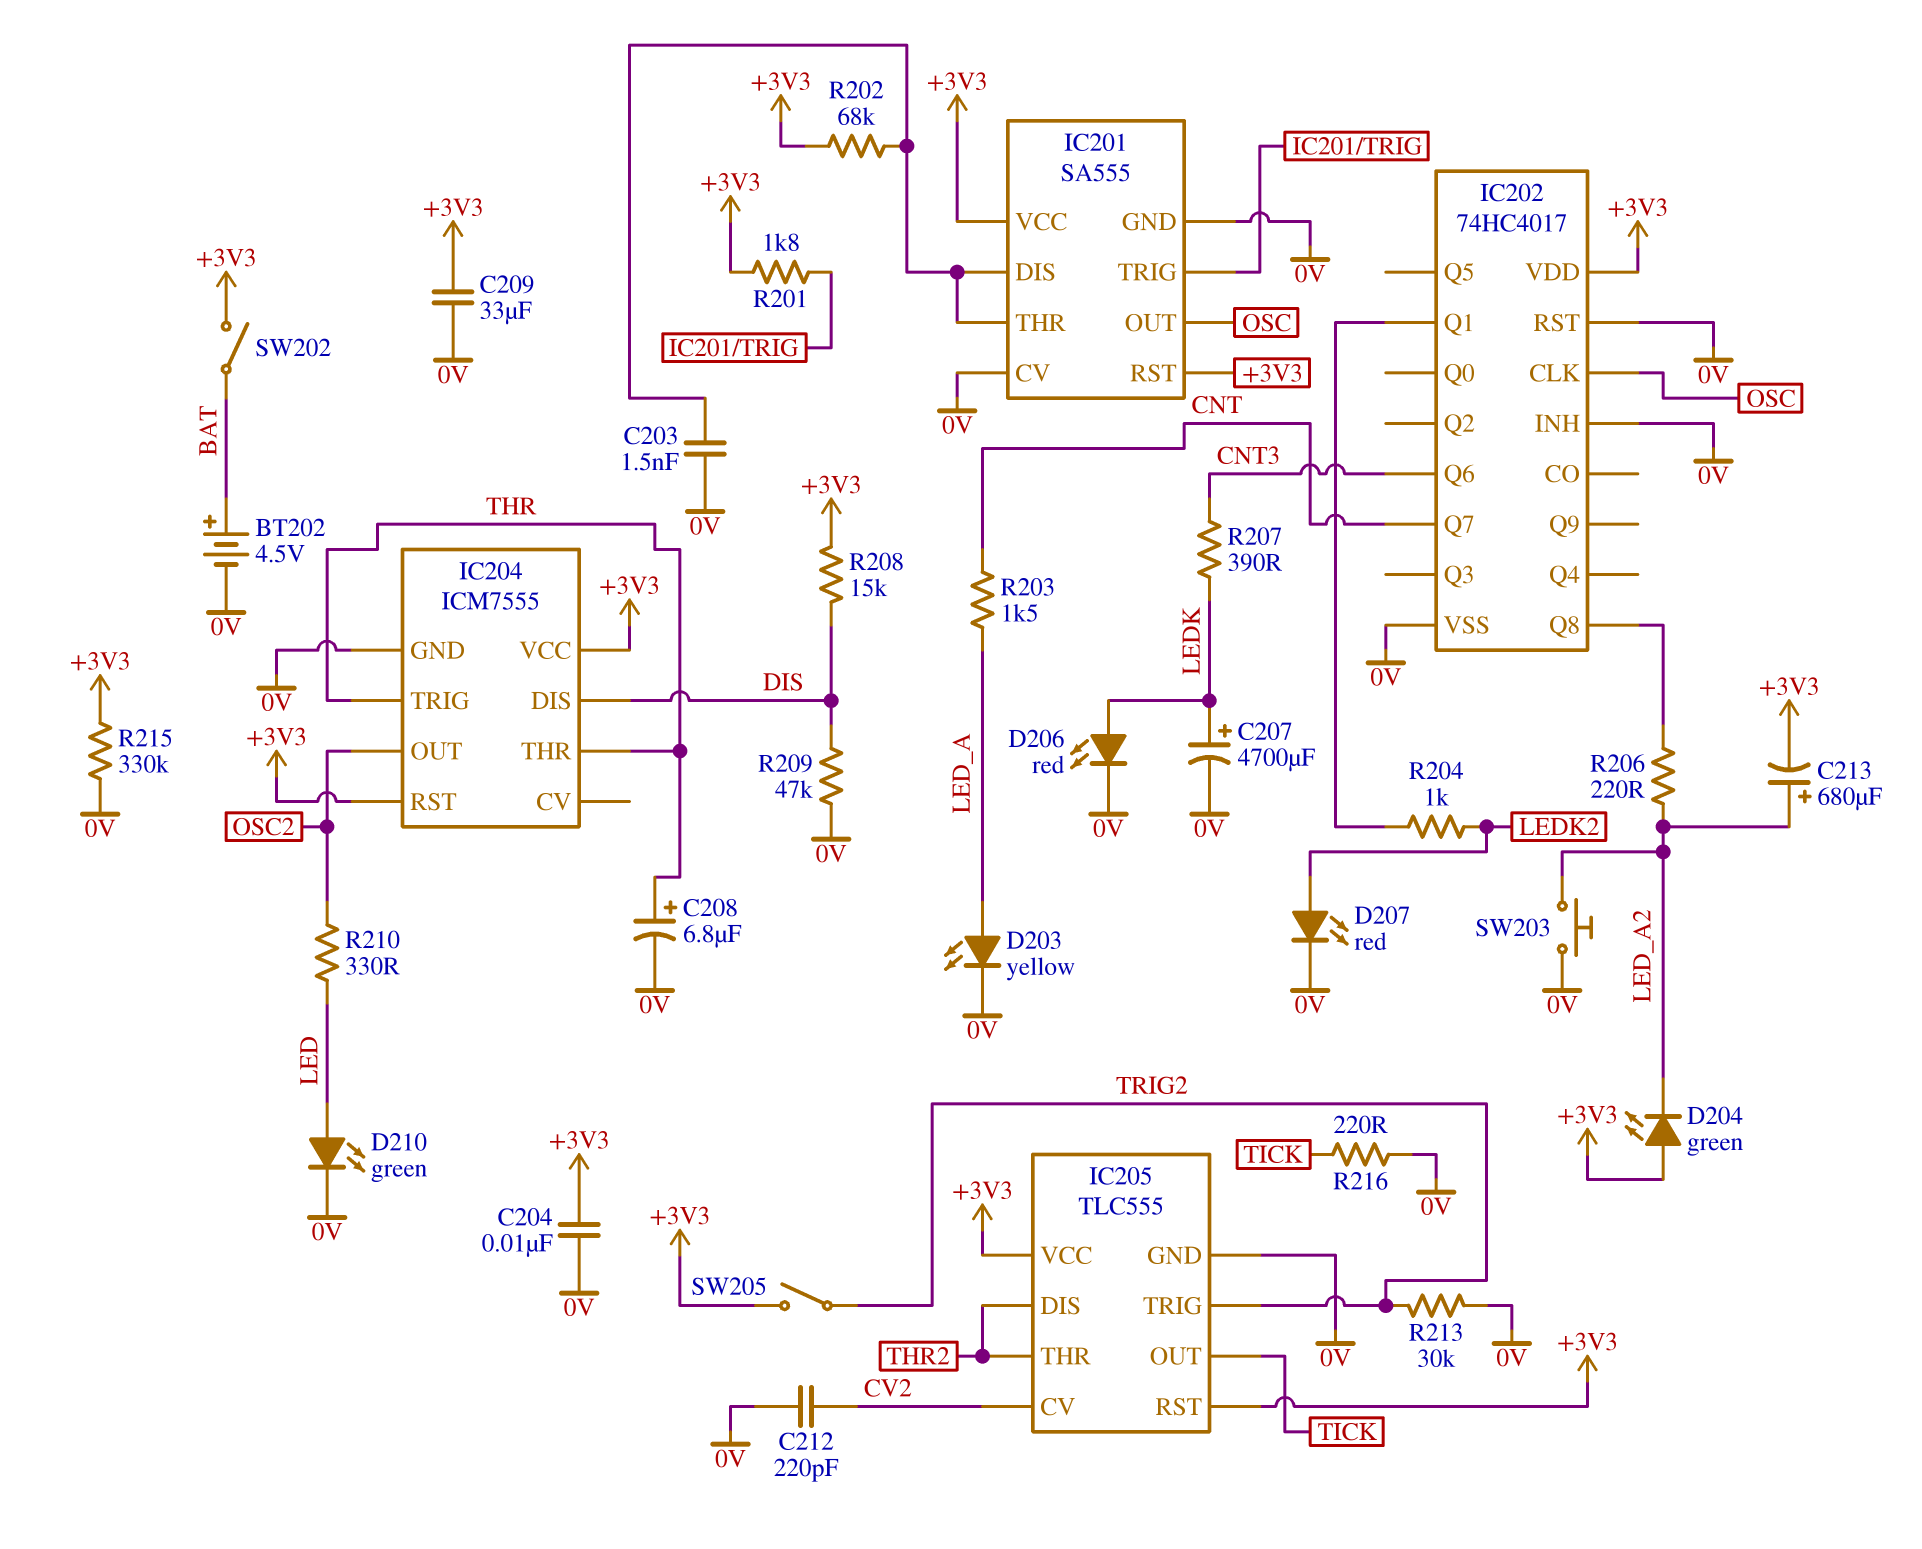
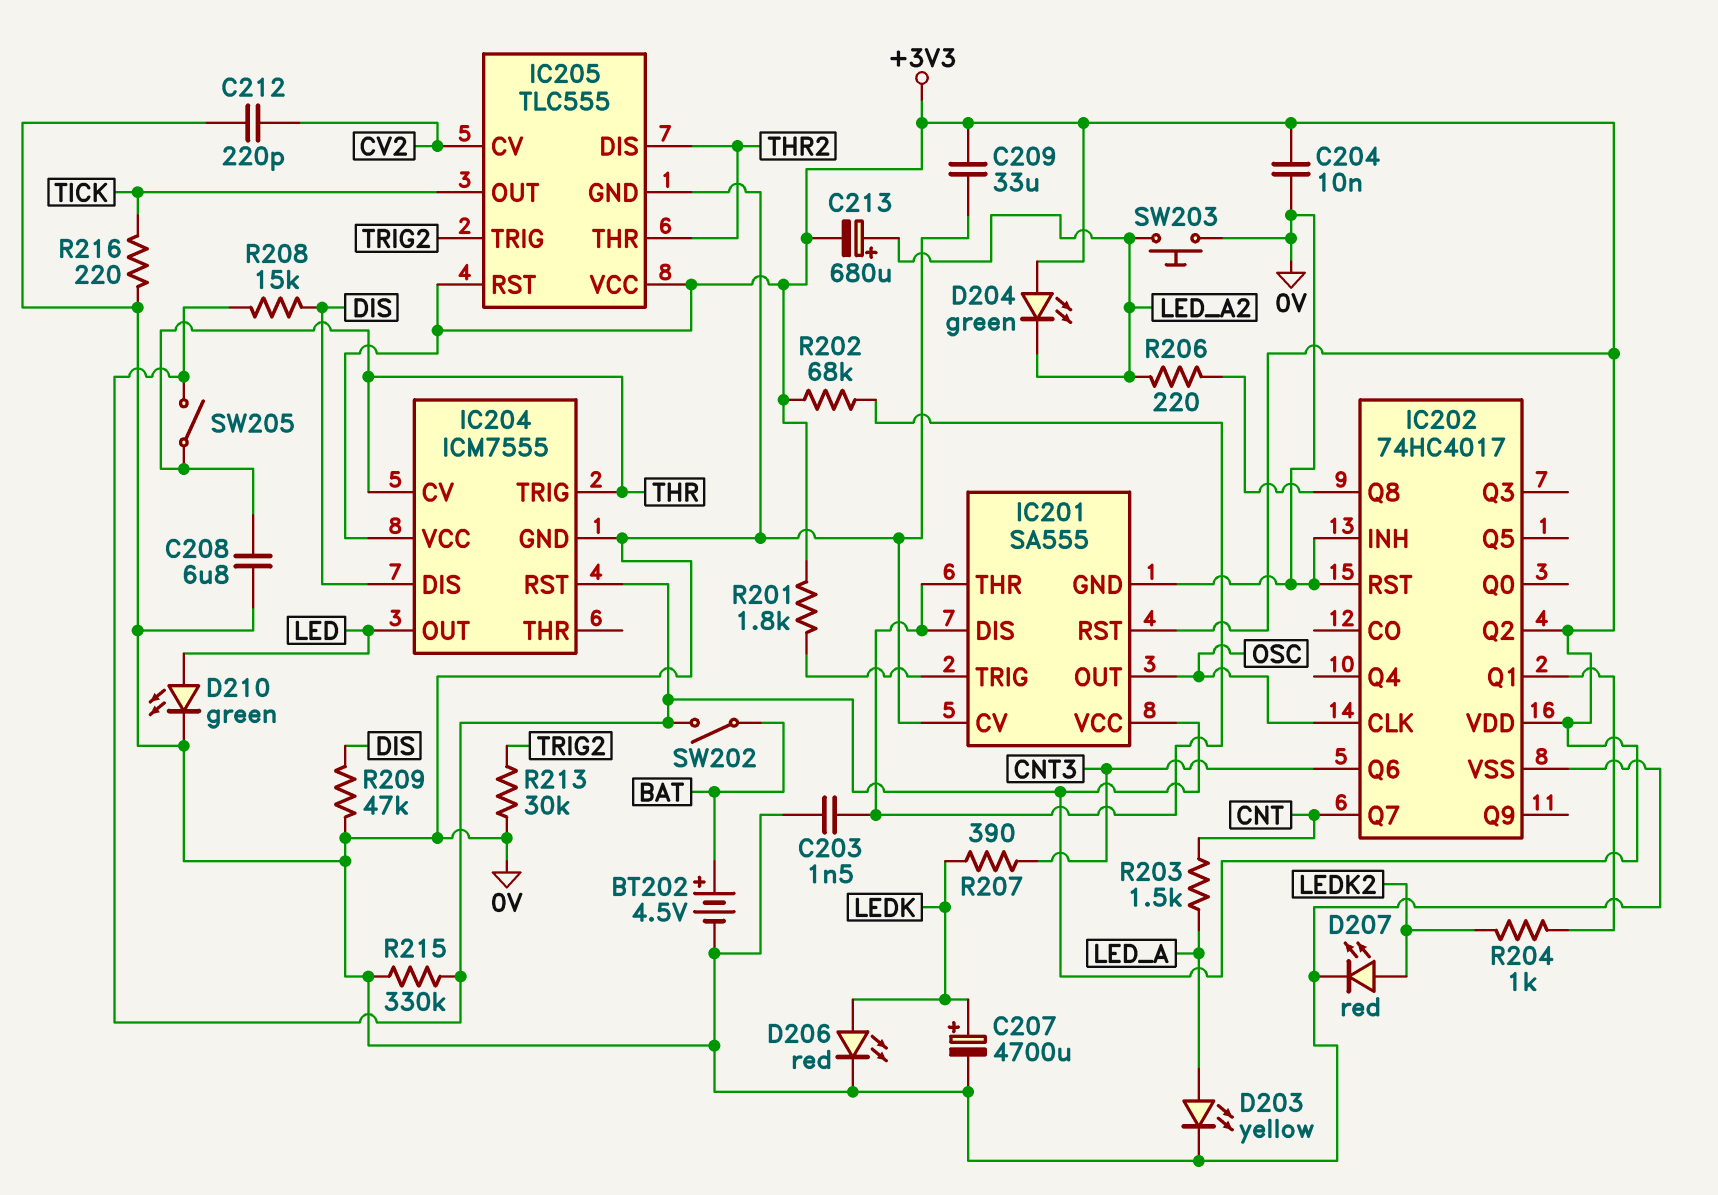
C208: 6.8uF (plus THR, minus 0V) -> 6.8uF (0V, THR)
IC202 pin Q2: none -> +3V3
IC204 pin CV: none -> THR
IC204 pin OUT: OSC2 -> LED
IC204 pin THR: THR -> none
R210: 330 (LED, OSC2) -> none
SW205: switch (+3V3, TRIG2) -> switch (+3V3, THR)

